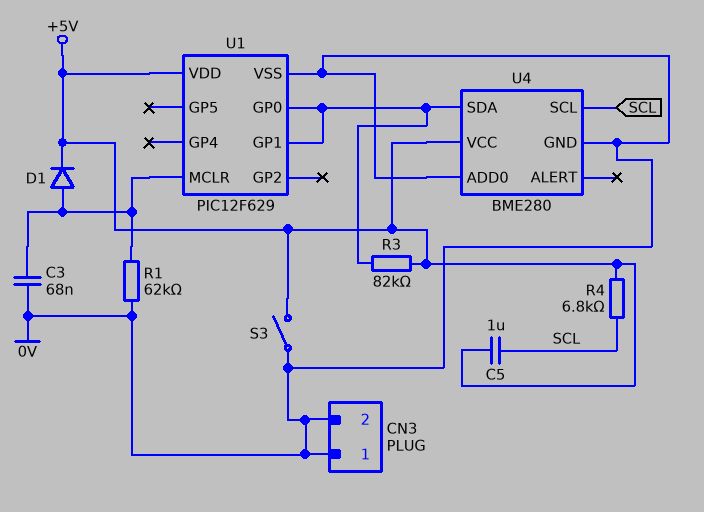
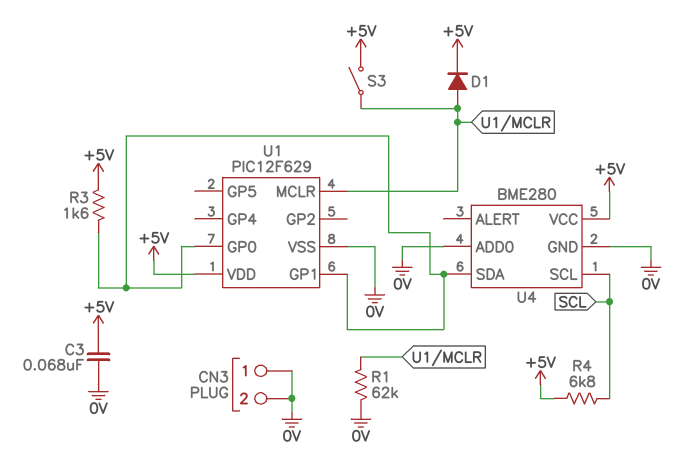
C3: 68nF (0V, U1/MCLR) -> 68nF (+5V, 0V)
C5: 1uF (+5V, SCL) -> none
R3: 82k (+5V, U1/GP0) -> 1.6k (+5V, U1/GP0)
S3: switch (+5V, 0V) -> switch (+5V, U1/MCLR)

